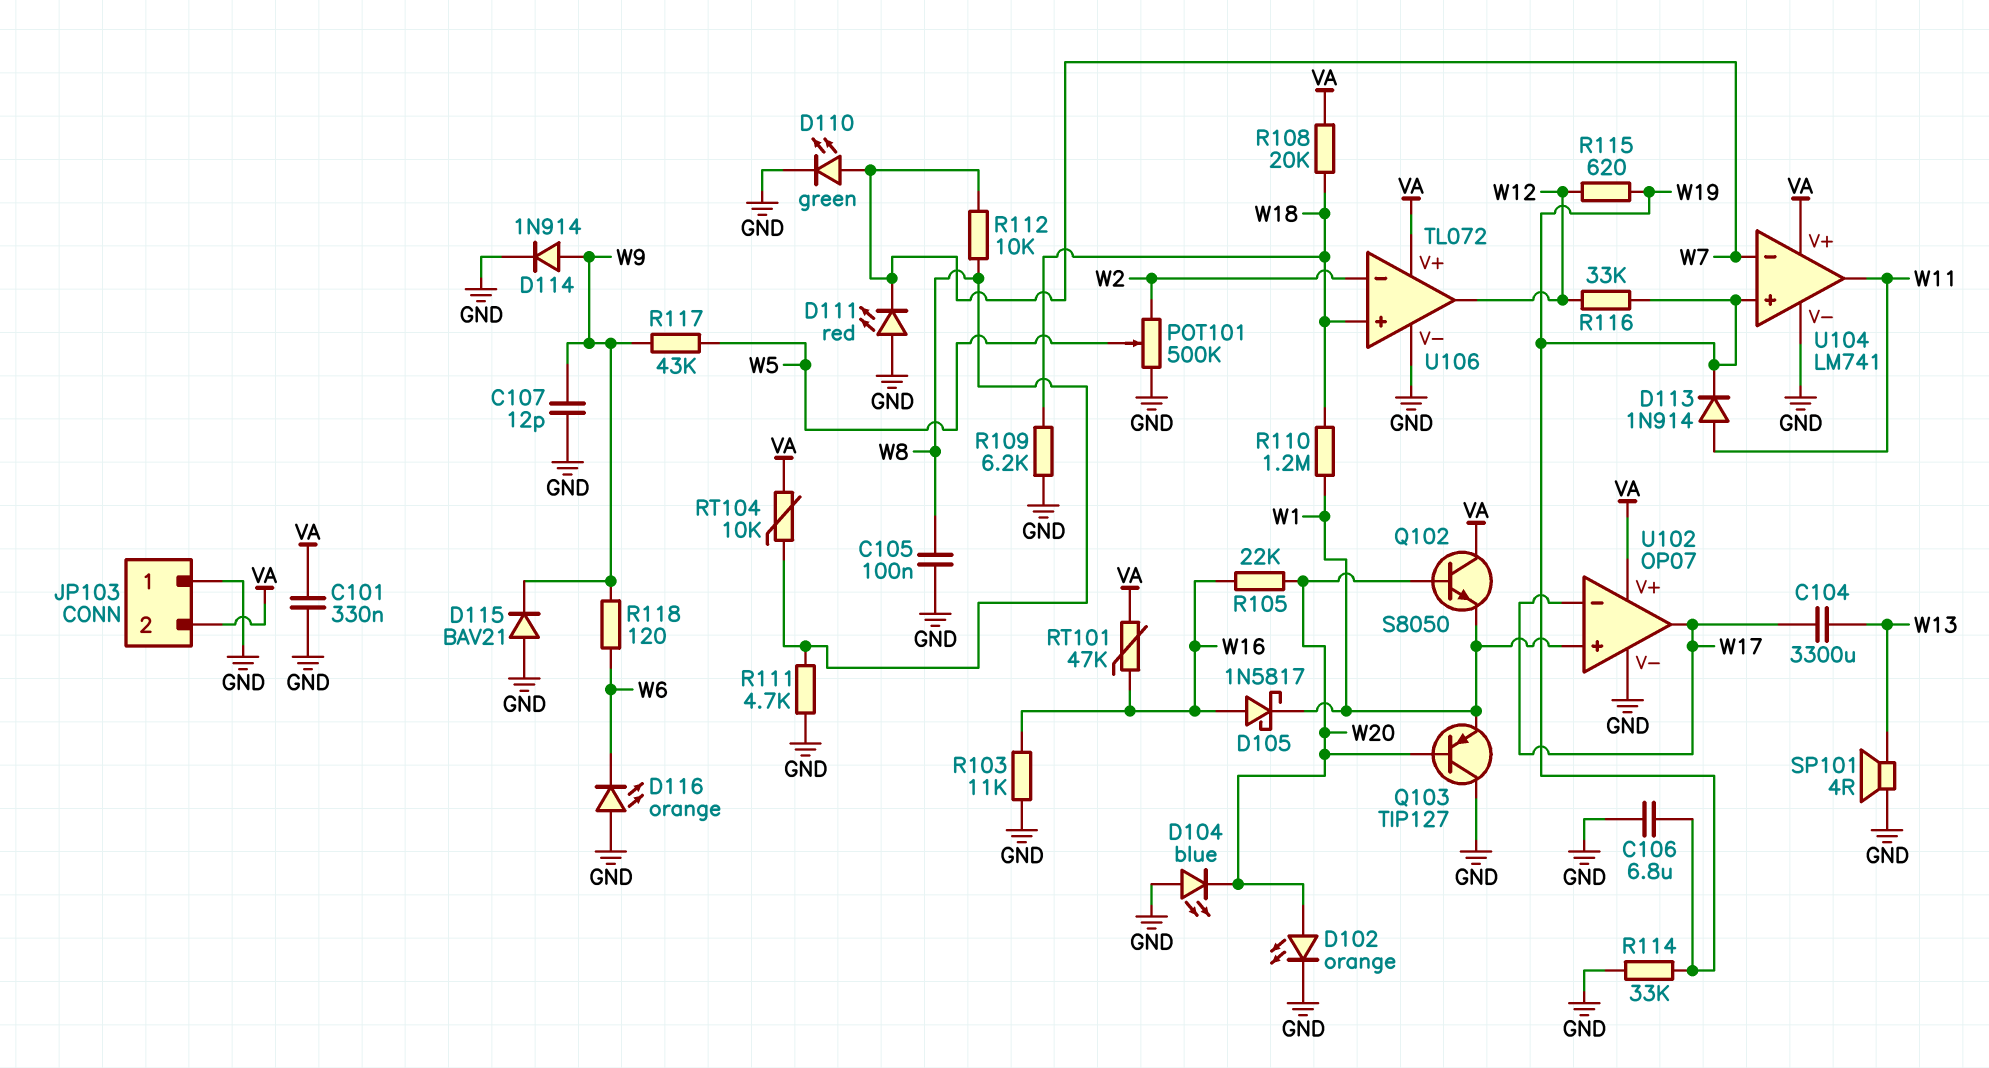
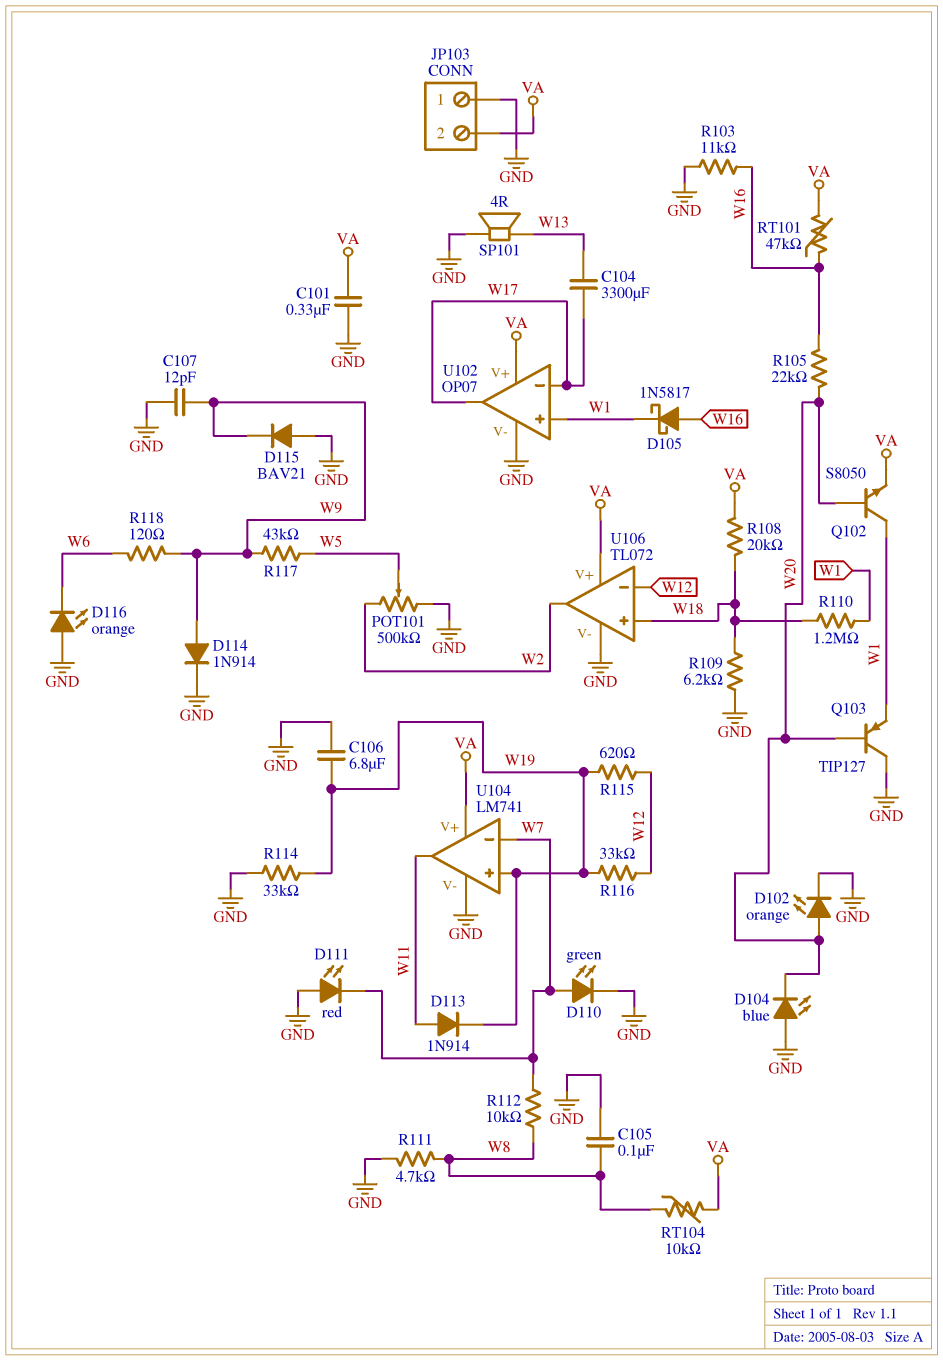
Q102: NPN S8050 (B W20, C VA, E W1) -> NPN S8050 (B W20, C W1, E VA)
U106 pin in-: W2 -> W12
U106 pin out: W12 -> W2

